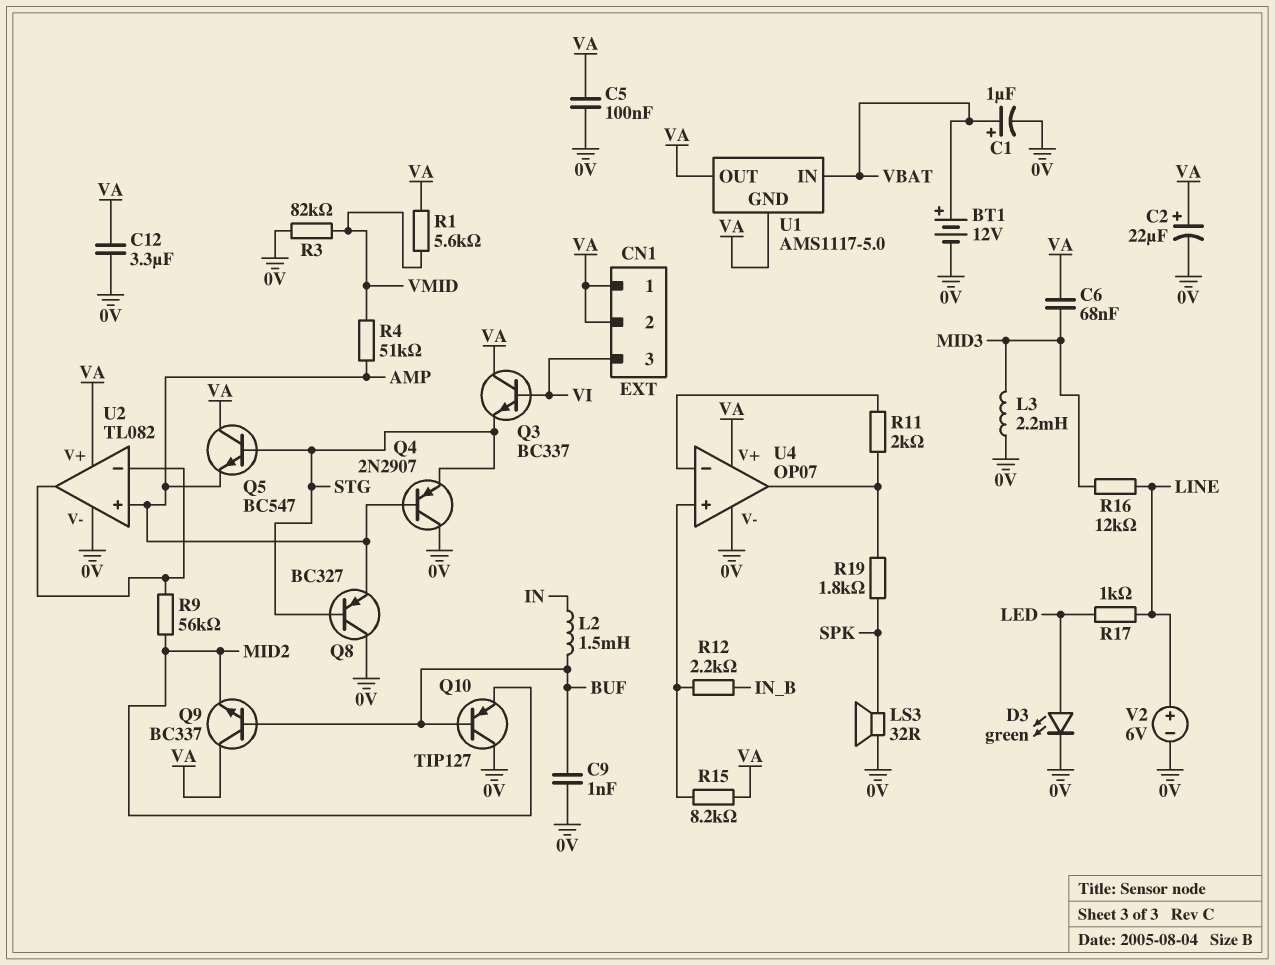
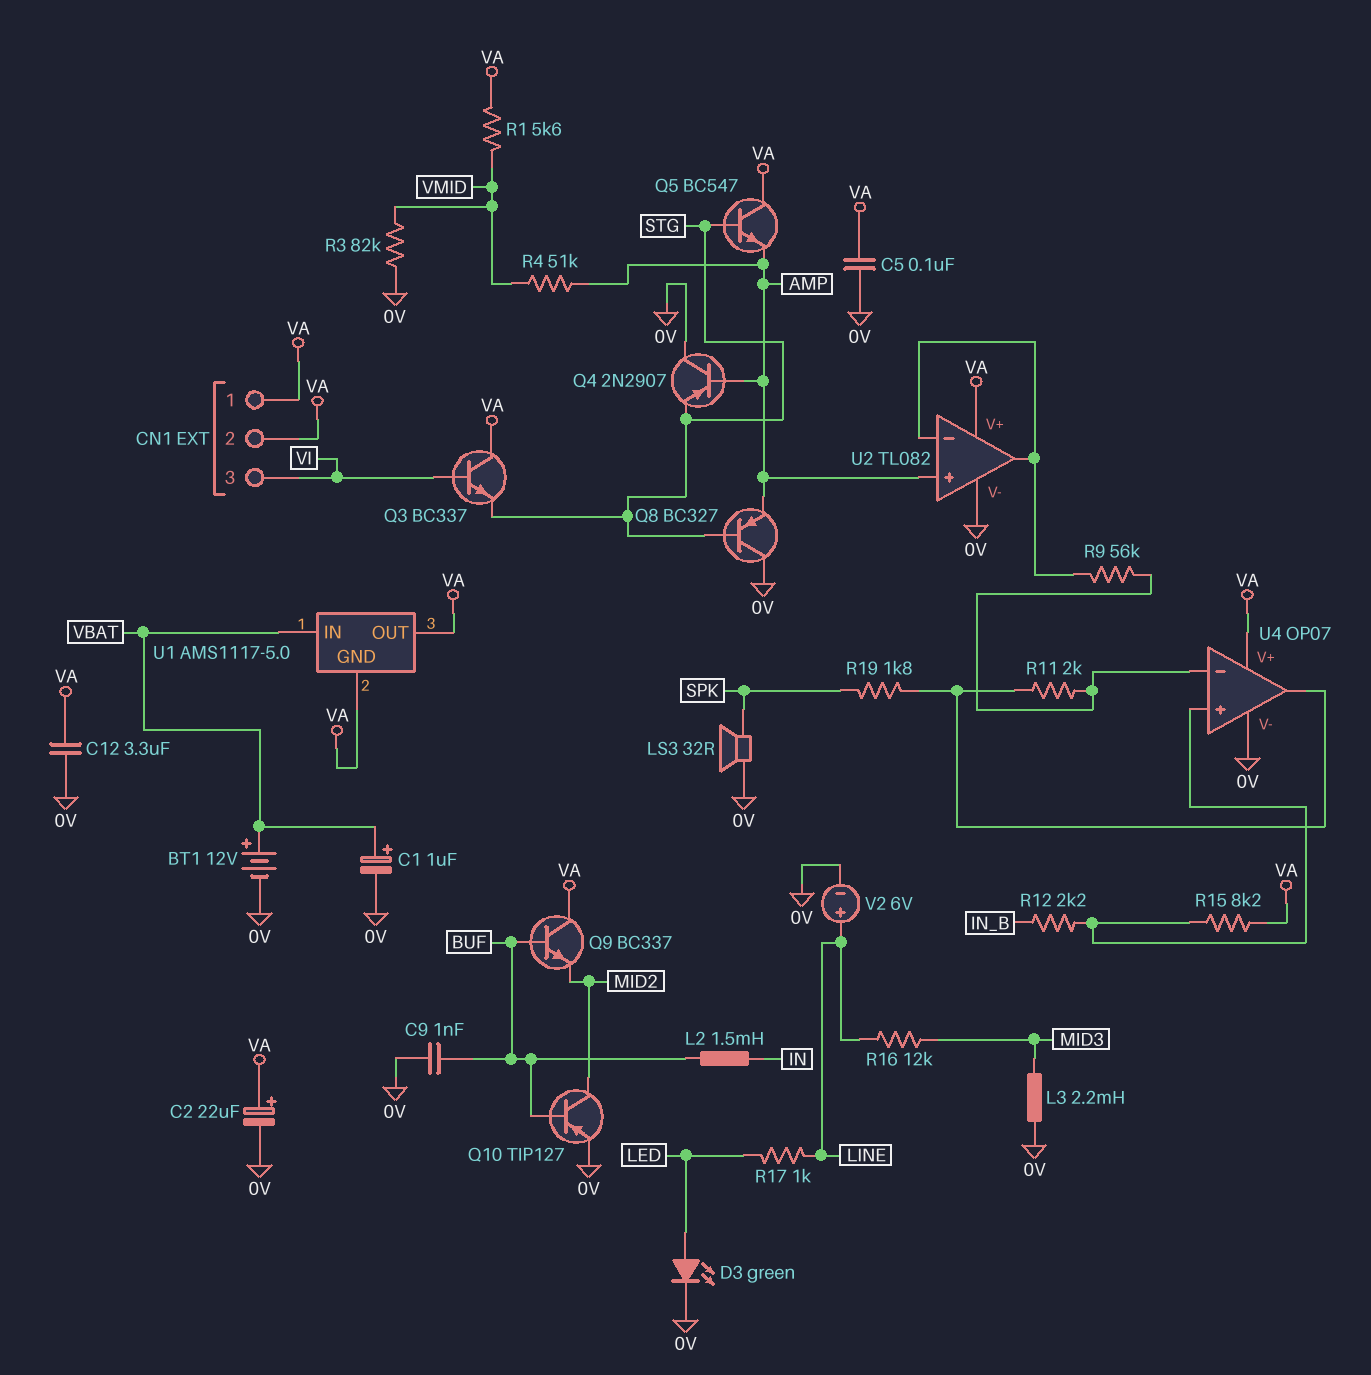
C6: 68nF (MID3, VA) -> none
Q10: PNP TIP127 (B BUF, C 0V, E MID2) -> PNP TIP127 (B BUF, C MID2, E 0V)
R9: 56k (MID2, U2/in-) -> 56k (U2/in-, U4/in-)

